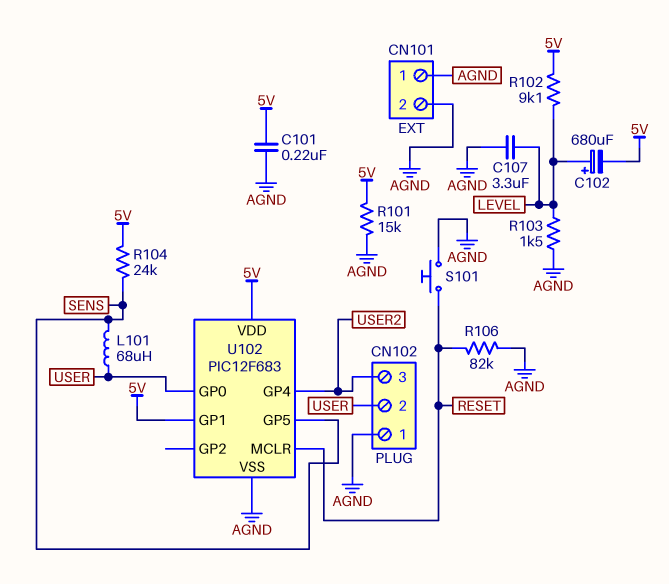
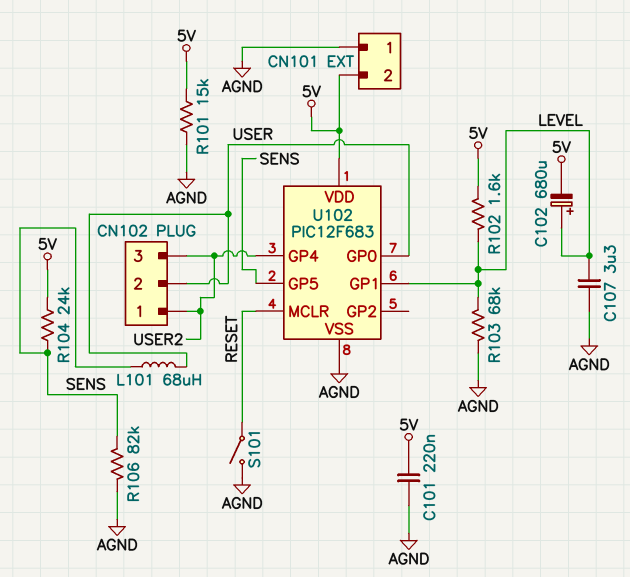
CN101 pin 2: AGND -> 5V
CN102 pin 1: AGND -> USER2
R102: 9.1k (5V, LEVEL) -> 1.6k (5V, LEVEL)
R103: 1.5k (AGND, LEVEL) -> 68k (AGND, LEVEL)
R106: 82k (AGND, RESET) -> 82k (AGND, SENS)
S101: button (AGND, RESET) -> switch (AGND, RESET)
U102 pin GP1: 5V -> LEVEL

